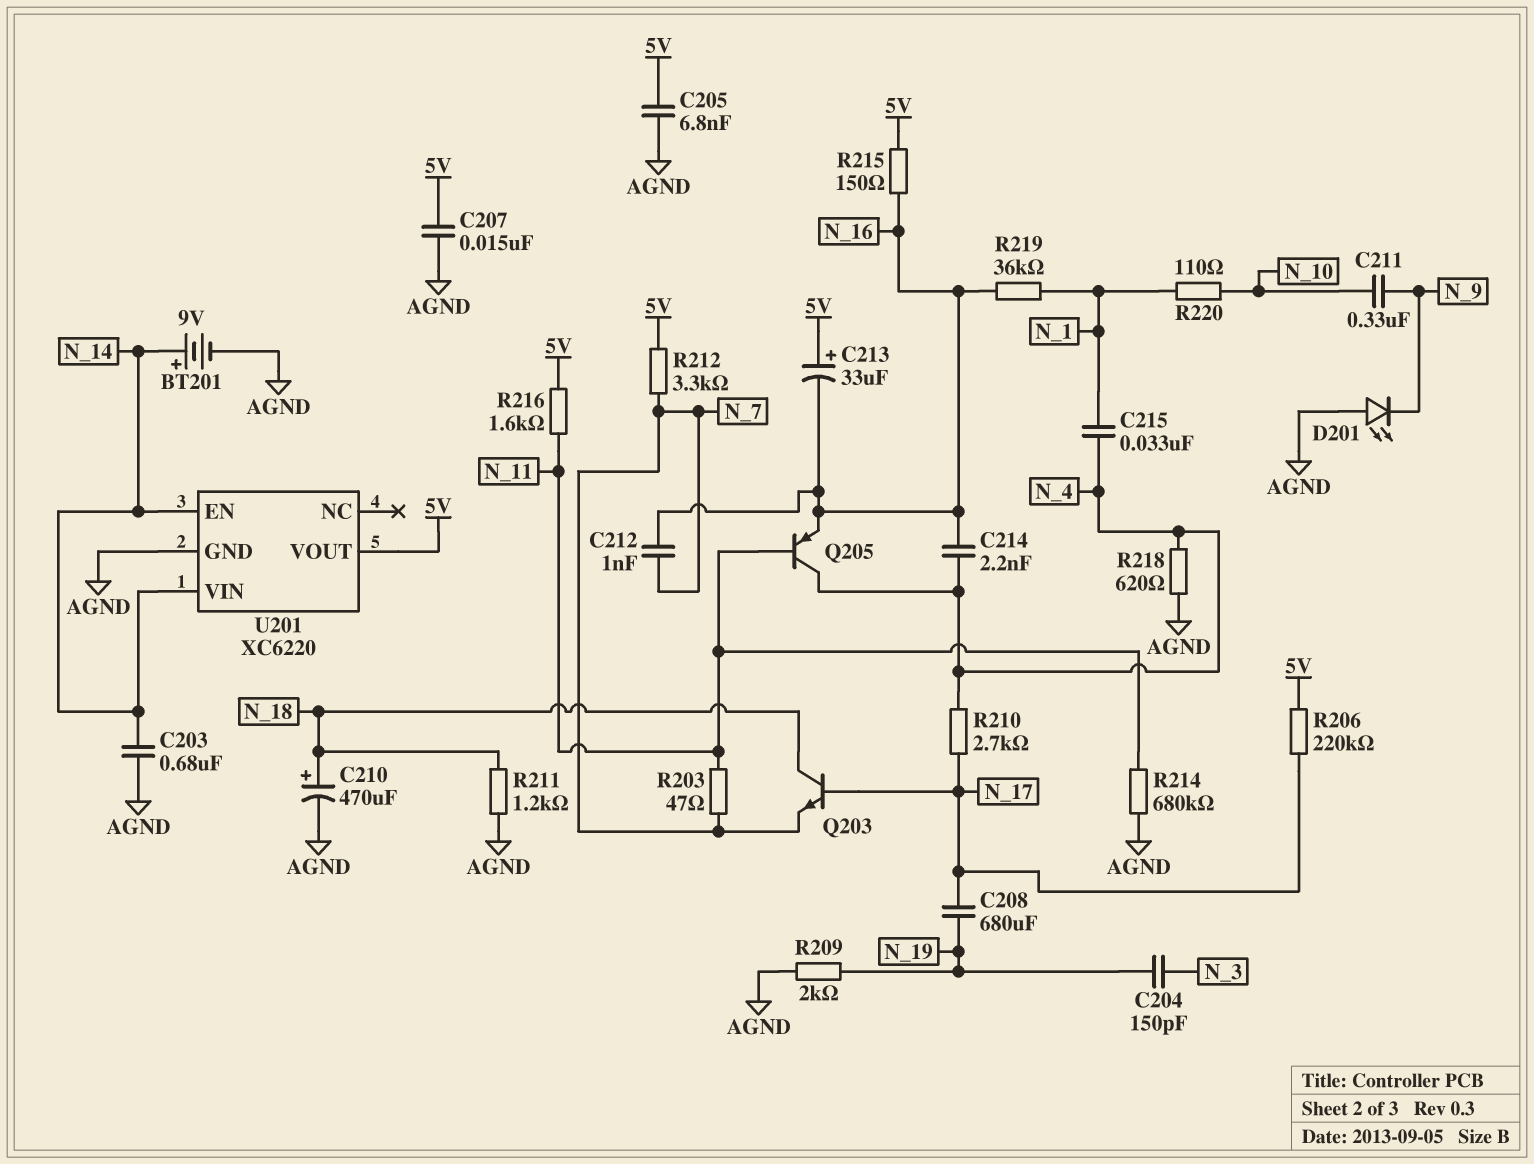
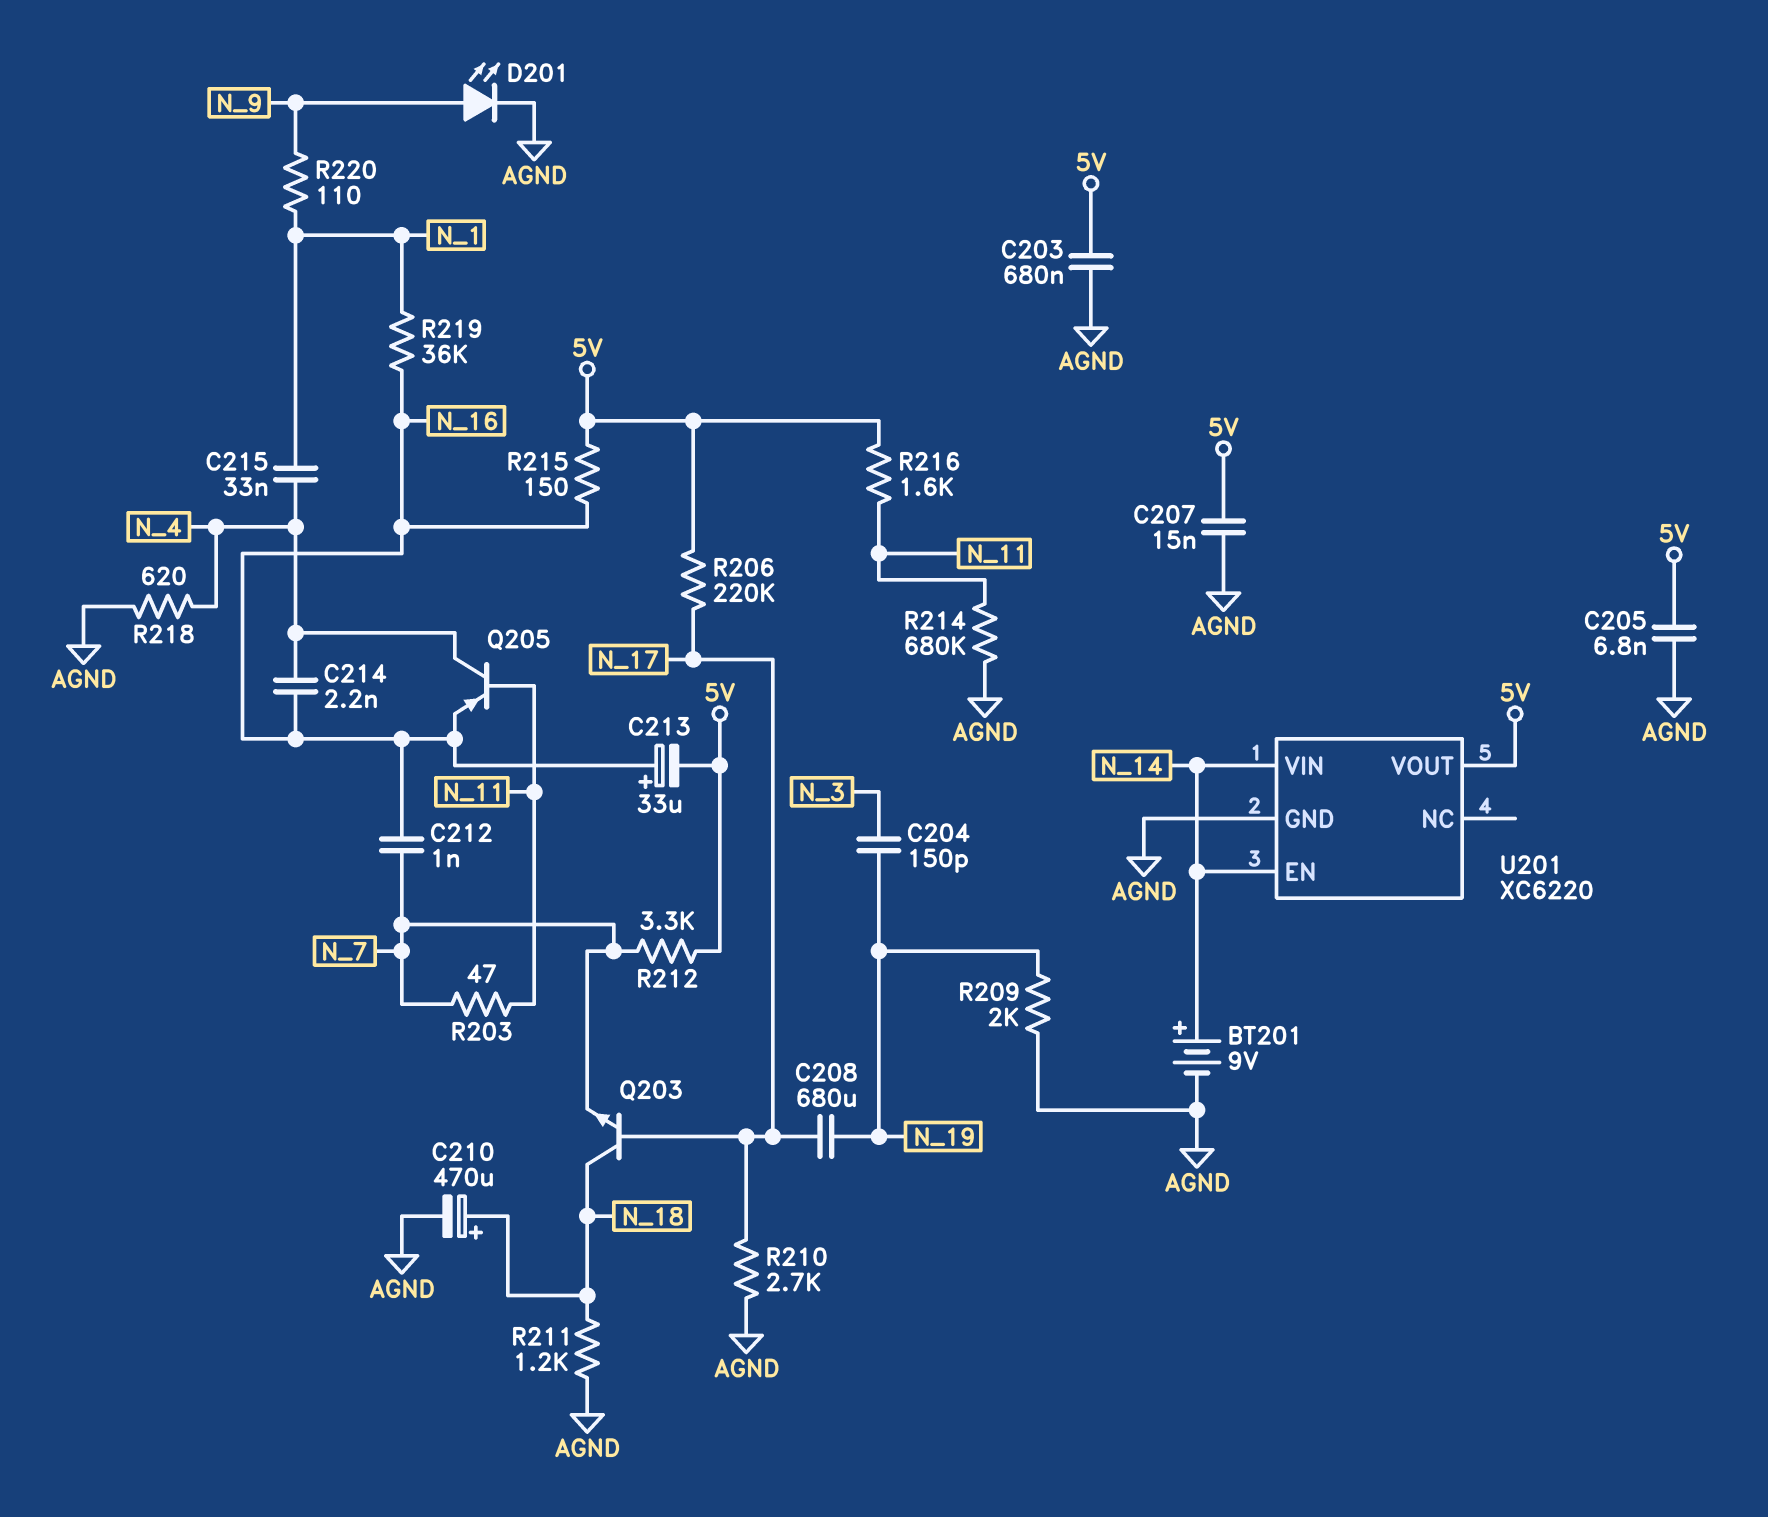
C203: 680nF (AGND, N_14) -> 680nF (5V, AGND)
C211: 330nF (N_9, N_10) -> none
C213: 33uF (plus 5V, minus N_16) -> 33uF (plus N_16, minus 5V)
D201: LED (A AGND, K N_9) -> LED (A N_9, K AGND)
R210: 2.7k (N_4, N_17) -> 2.7k (AGND, N_17)
R220: 110 (N_1, N_10) -> 110 (N_1, N_9)

